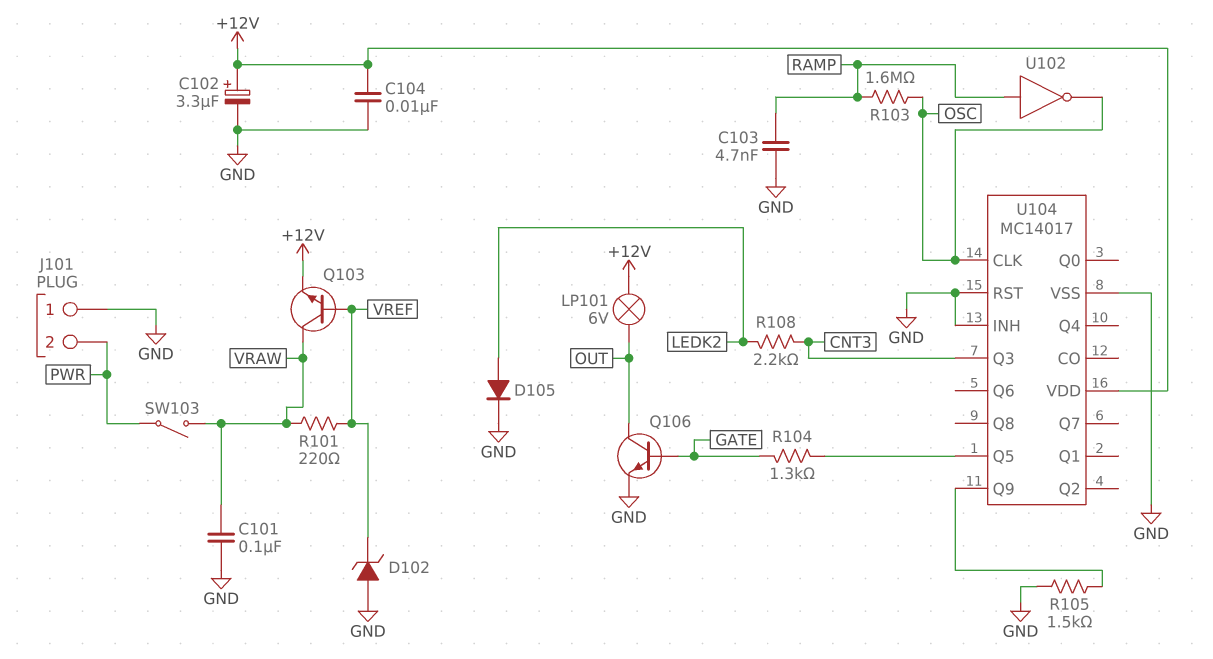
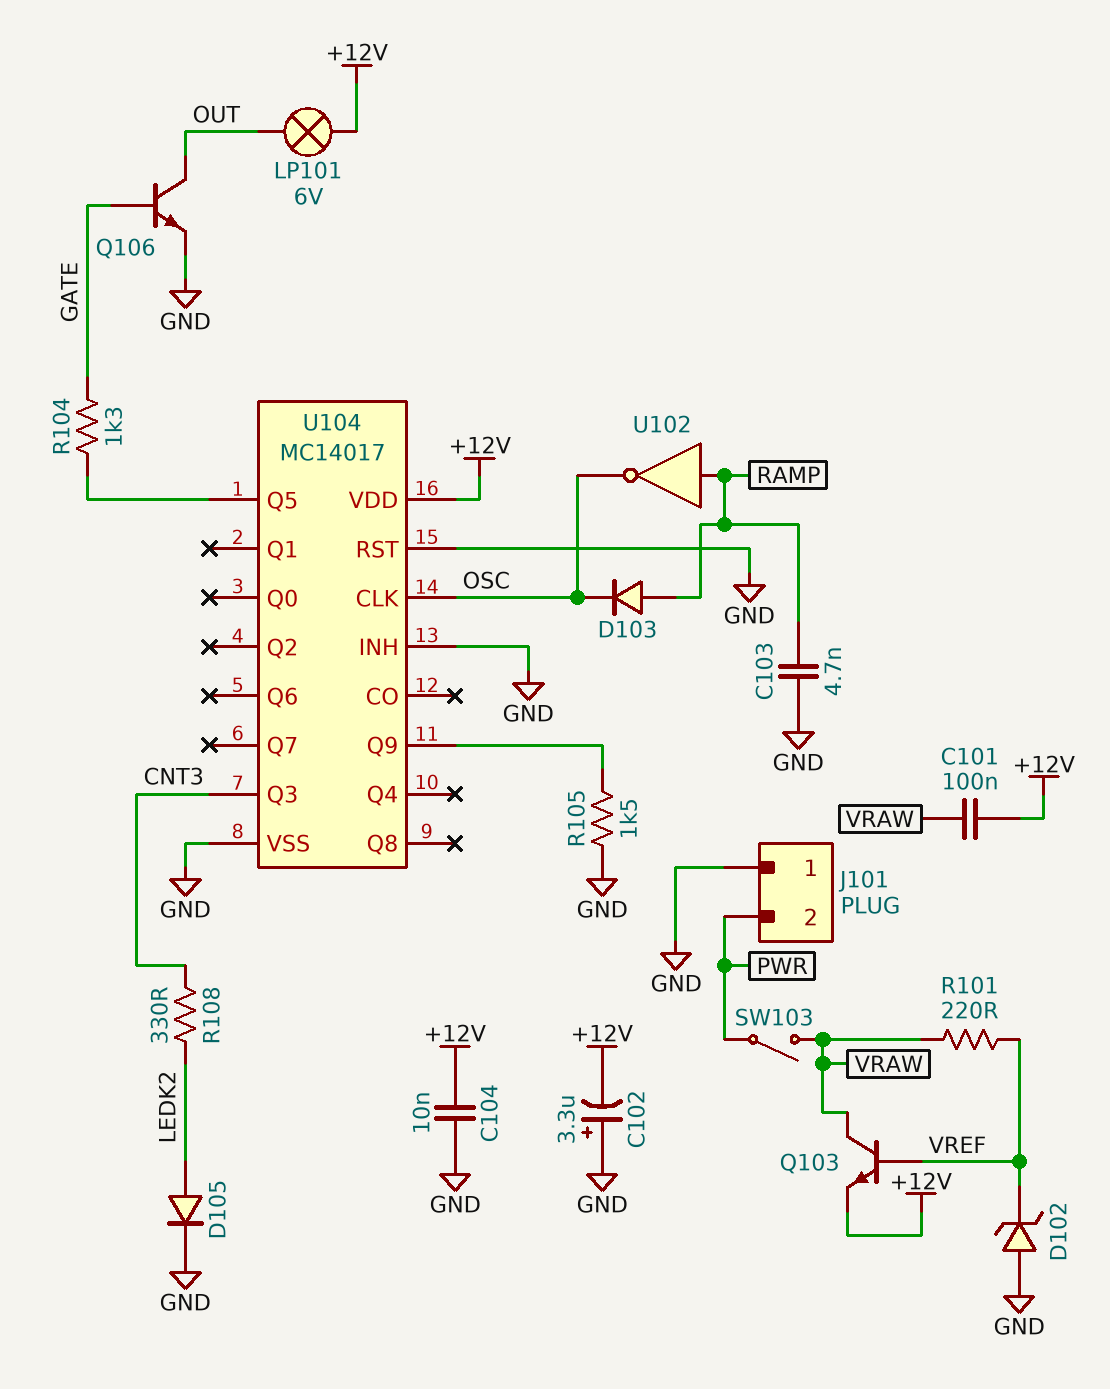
C101: 100nF (GND, VRAW) -> 100nF (+12V, VRAW)
C102: 3.3uF (plus +12V, minus GND) -> 3.3uF (plus GND, minus +12V)
D103: none -> diode (A RAMP, K OSC)
R103: 1.6M (OSC, RAMP) -> none
R108: 2.2k (CNT3, LEDK2) -> 330 (CNT3, LEDK2)

